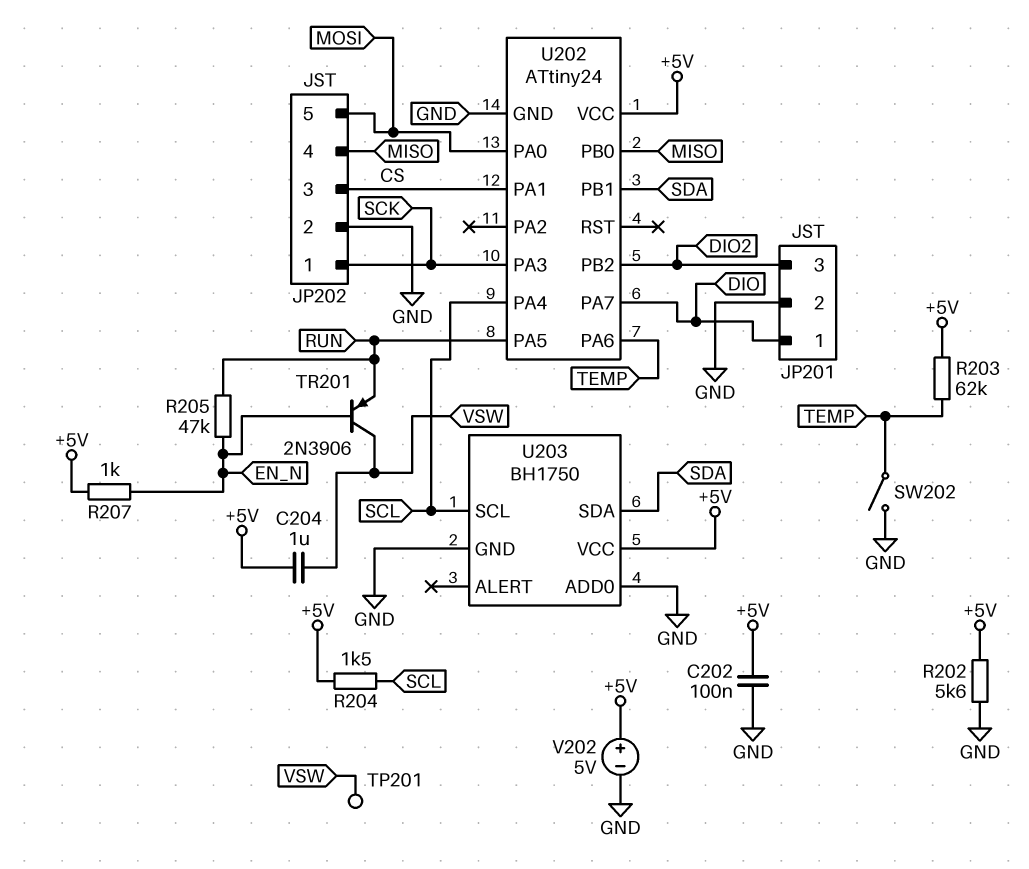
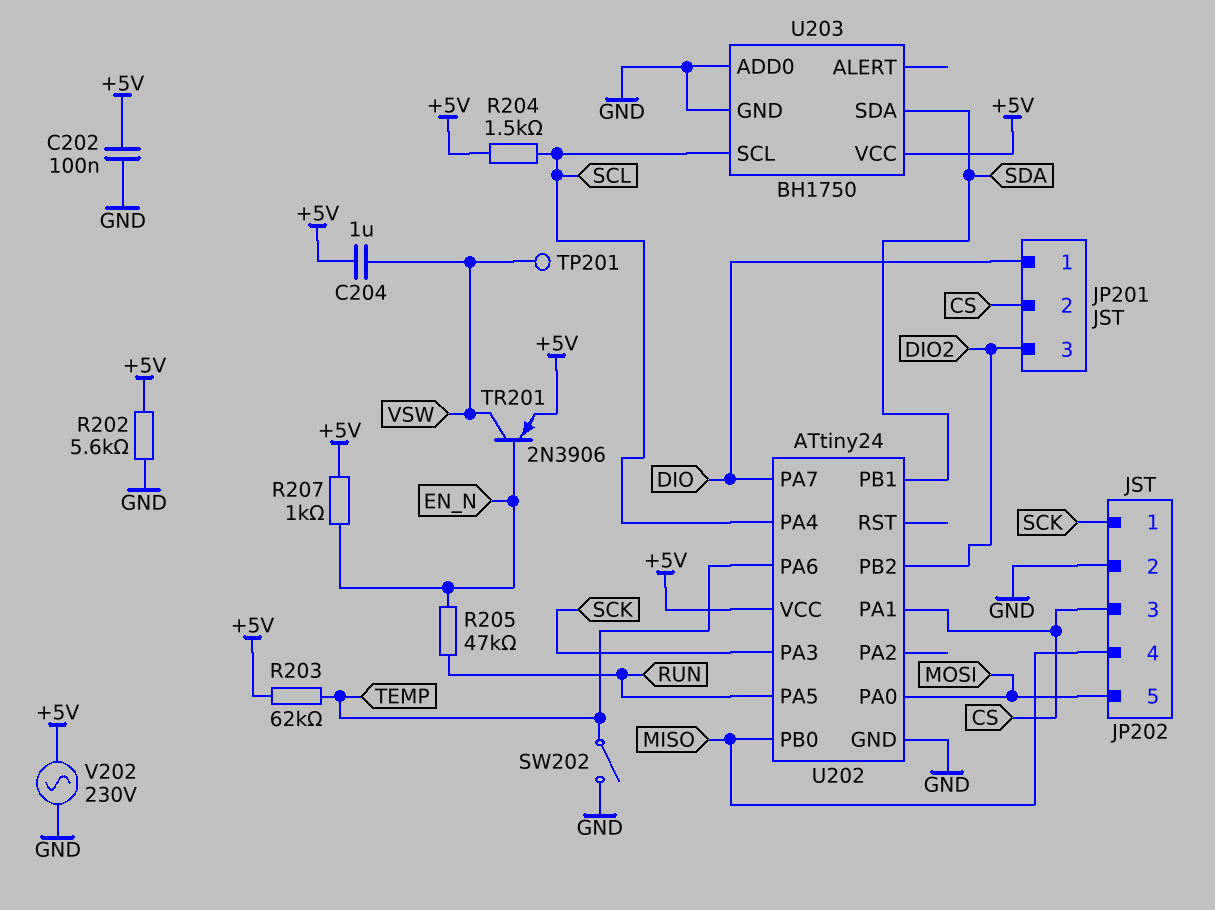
JP201 pin 2: GND -> CS
TR201: PNP 2N3906 (B EN_N, C VSW, E RUN) -> PNP 2N3906 (B EN_N, C VSW, E +5V)
V202: 5V (plus +5V, minus GND) -> AC 230V (+5V, GND)

